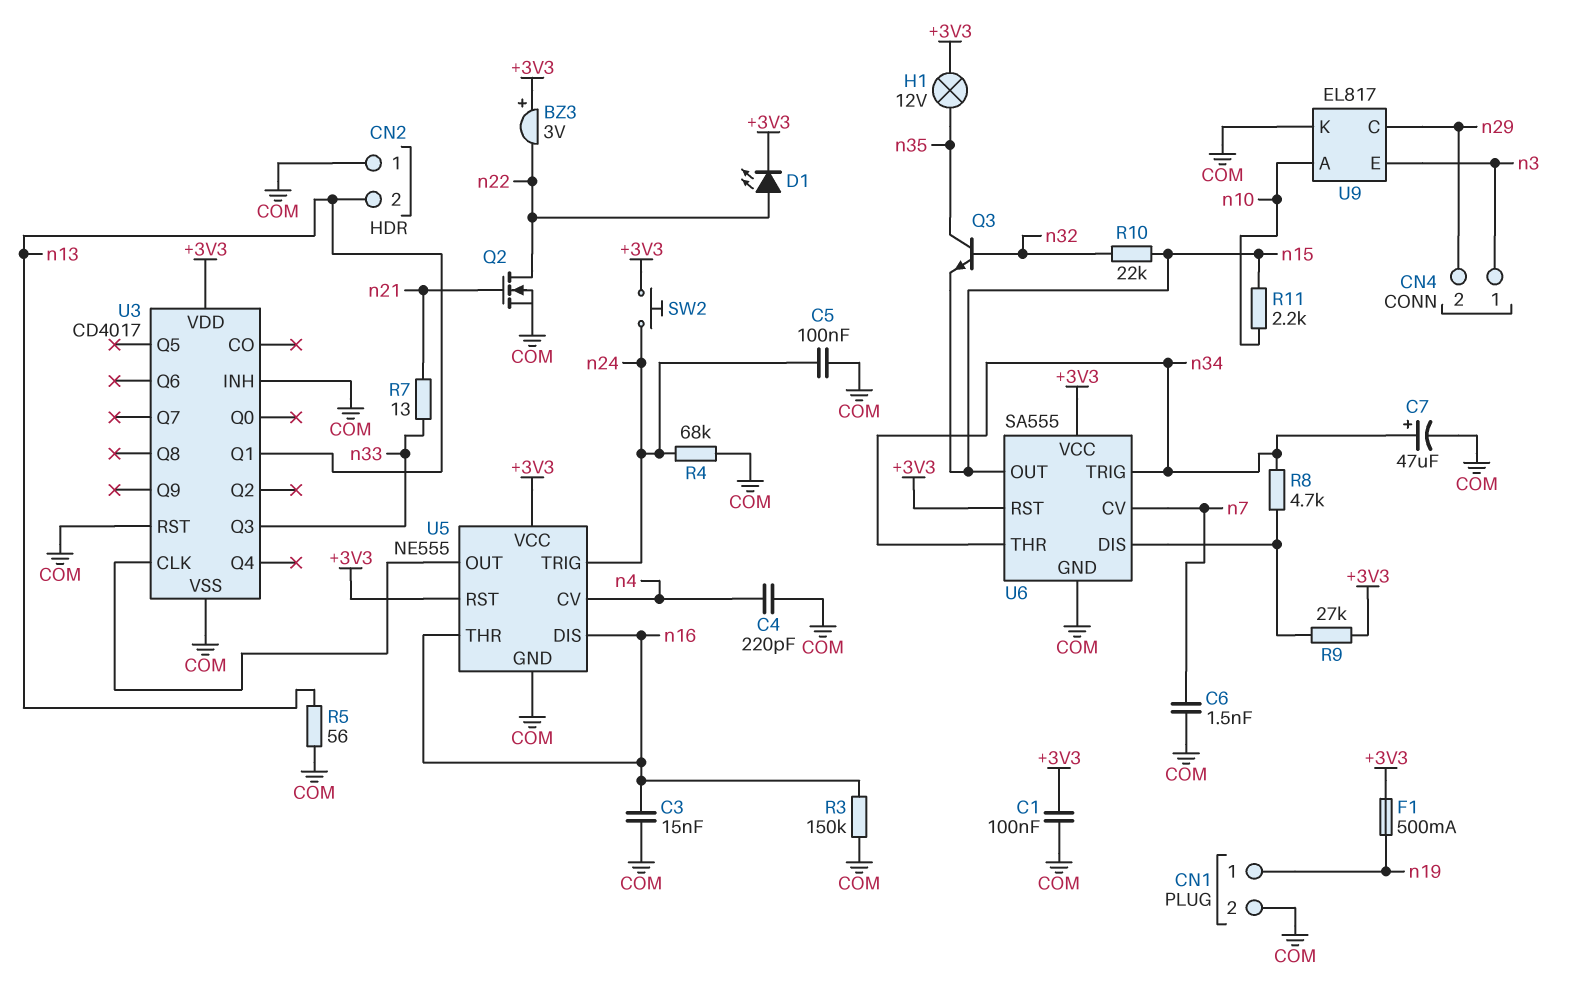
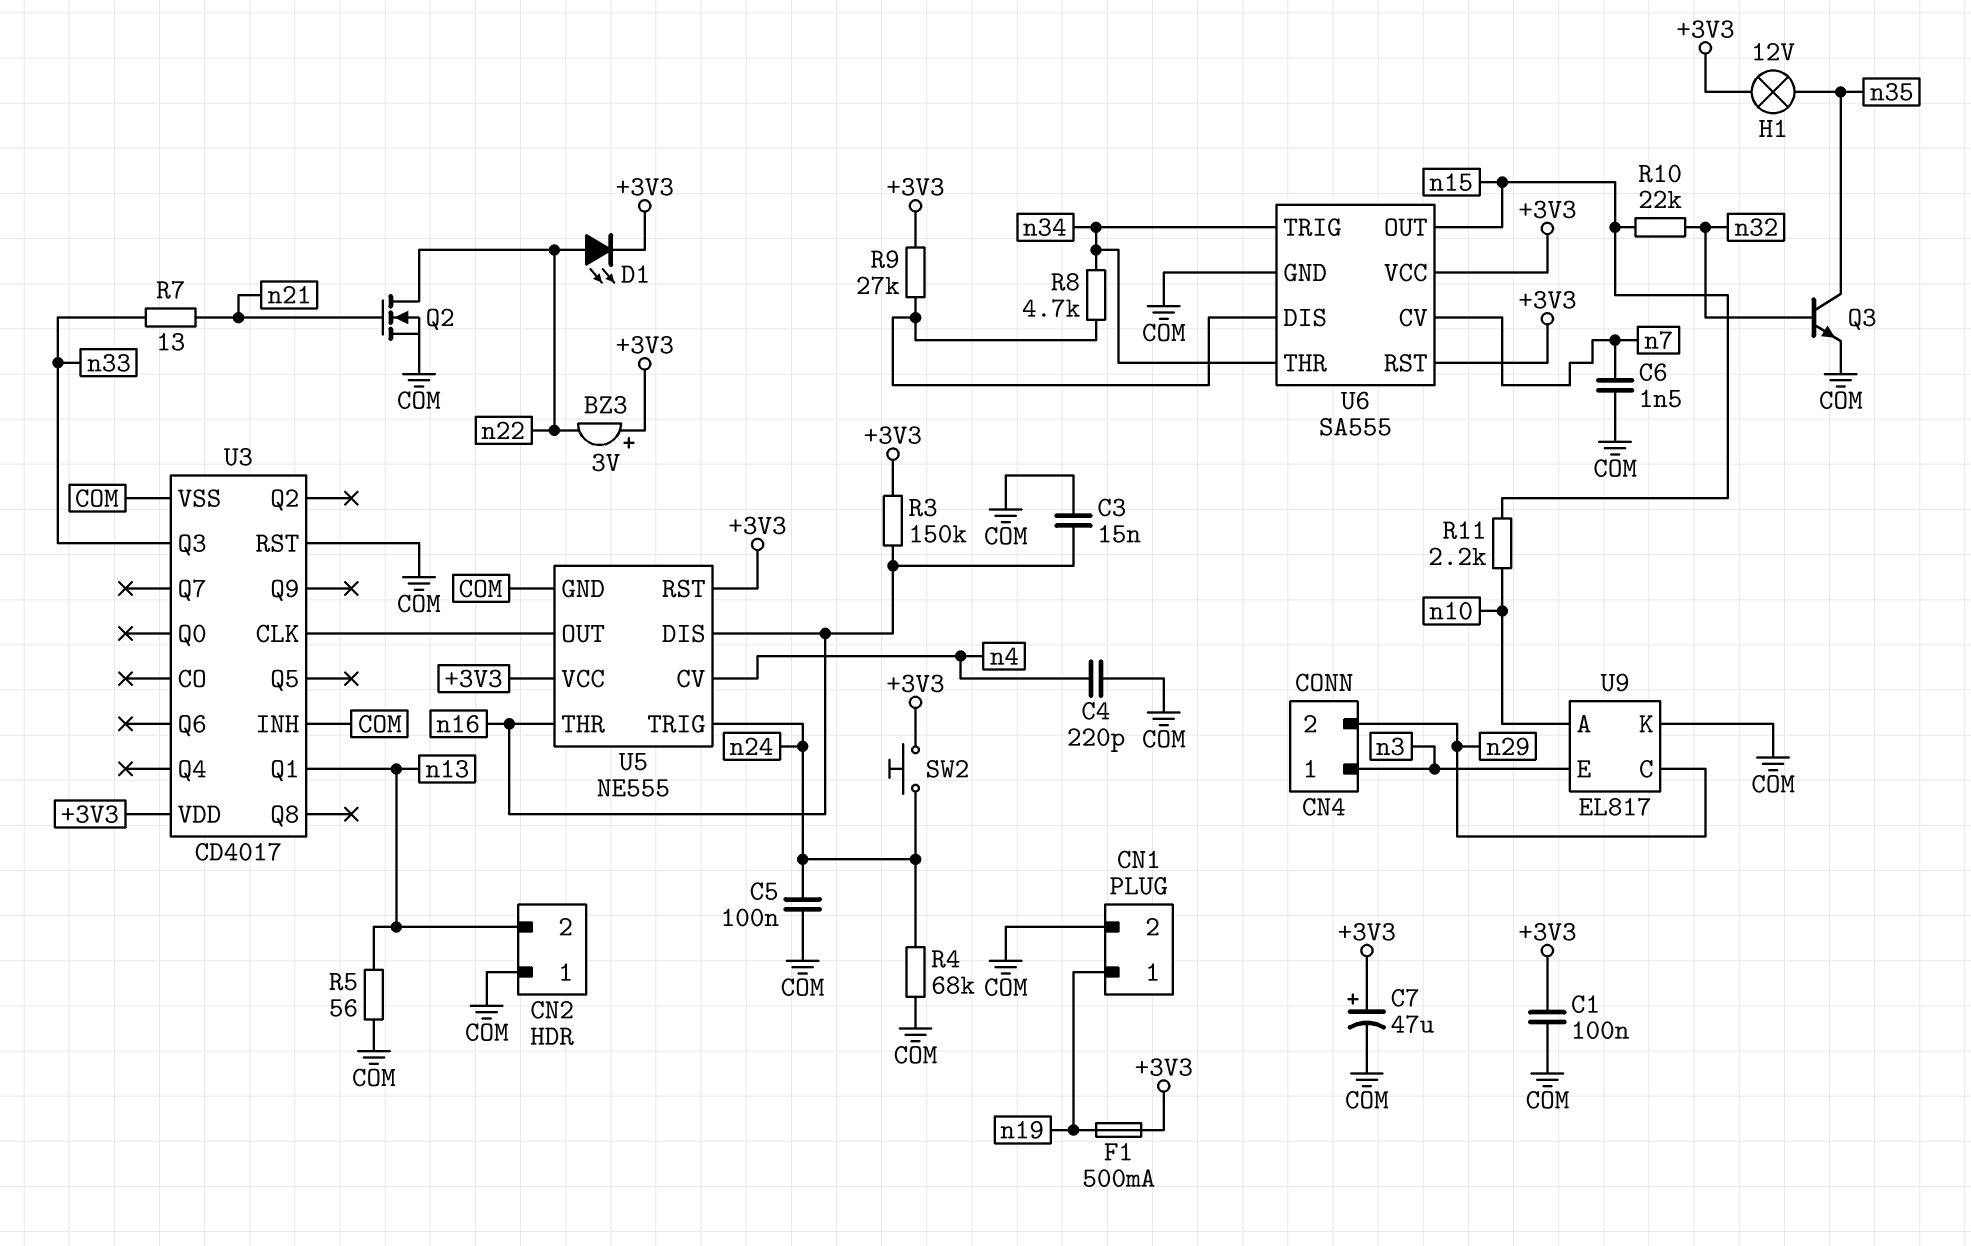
C7: 47uF (plus n34, minus COM) -> 47uF (plus +3V3, minus COM)
Q3: NPN (B n32, C n35, E n15) -> NPN (B n32, C n35, E COM)
R3: 150k (COM, n16) -> 150k (+3V3, n16)

